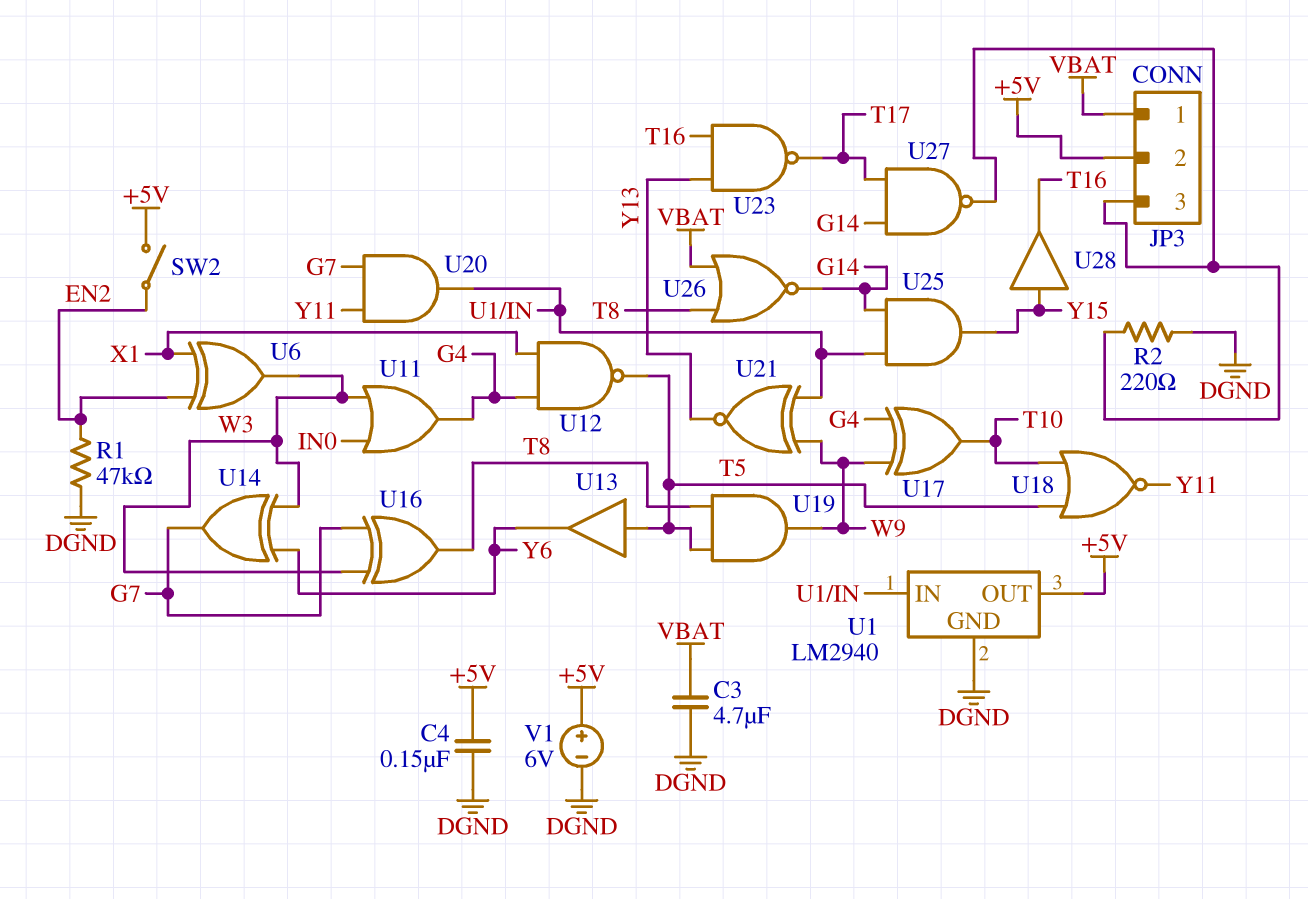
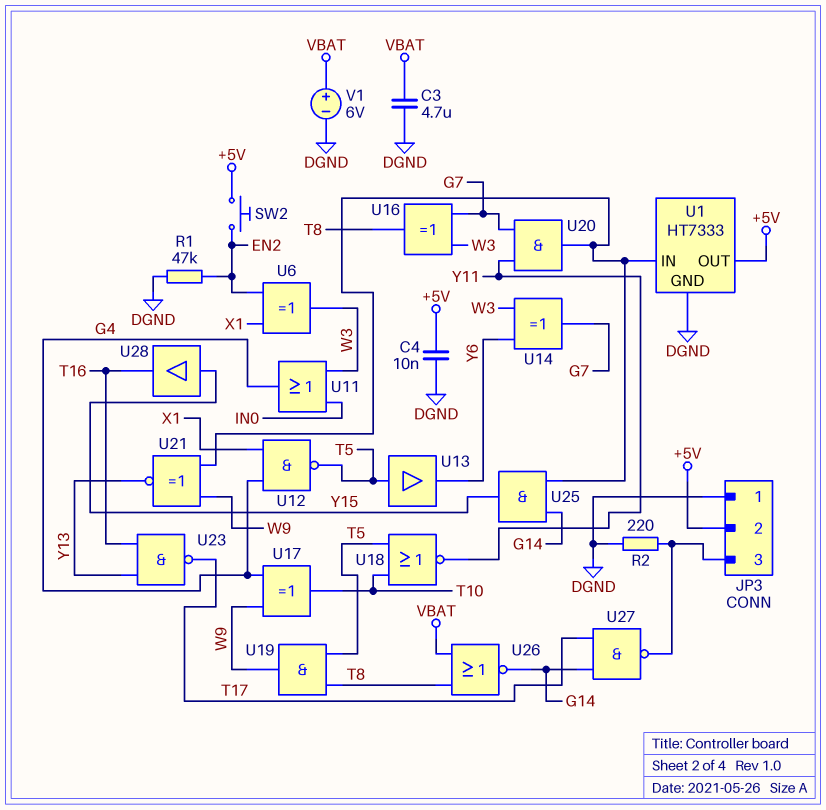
C4: 150nF (+5V, DGND) -> 10nF (+5V, DGND)
JP3 pin 1: VBAT -> DGND
SW2: switch (+5V, EN2) -> button (+5V, EN2)
U1: LM2940 -> HT7333
V1: 6V (plus +5V, minus DGND) -> 6V (plus VBAT, minus DGND)

